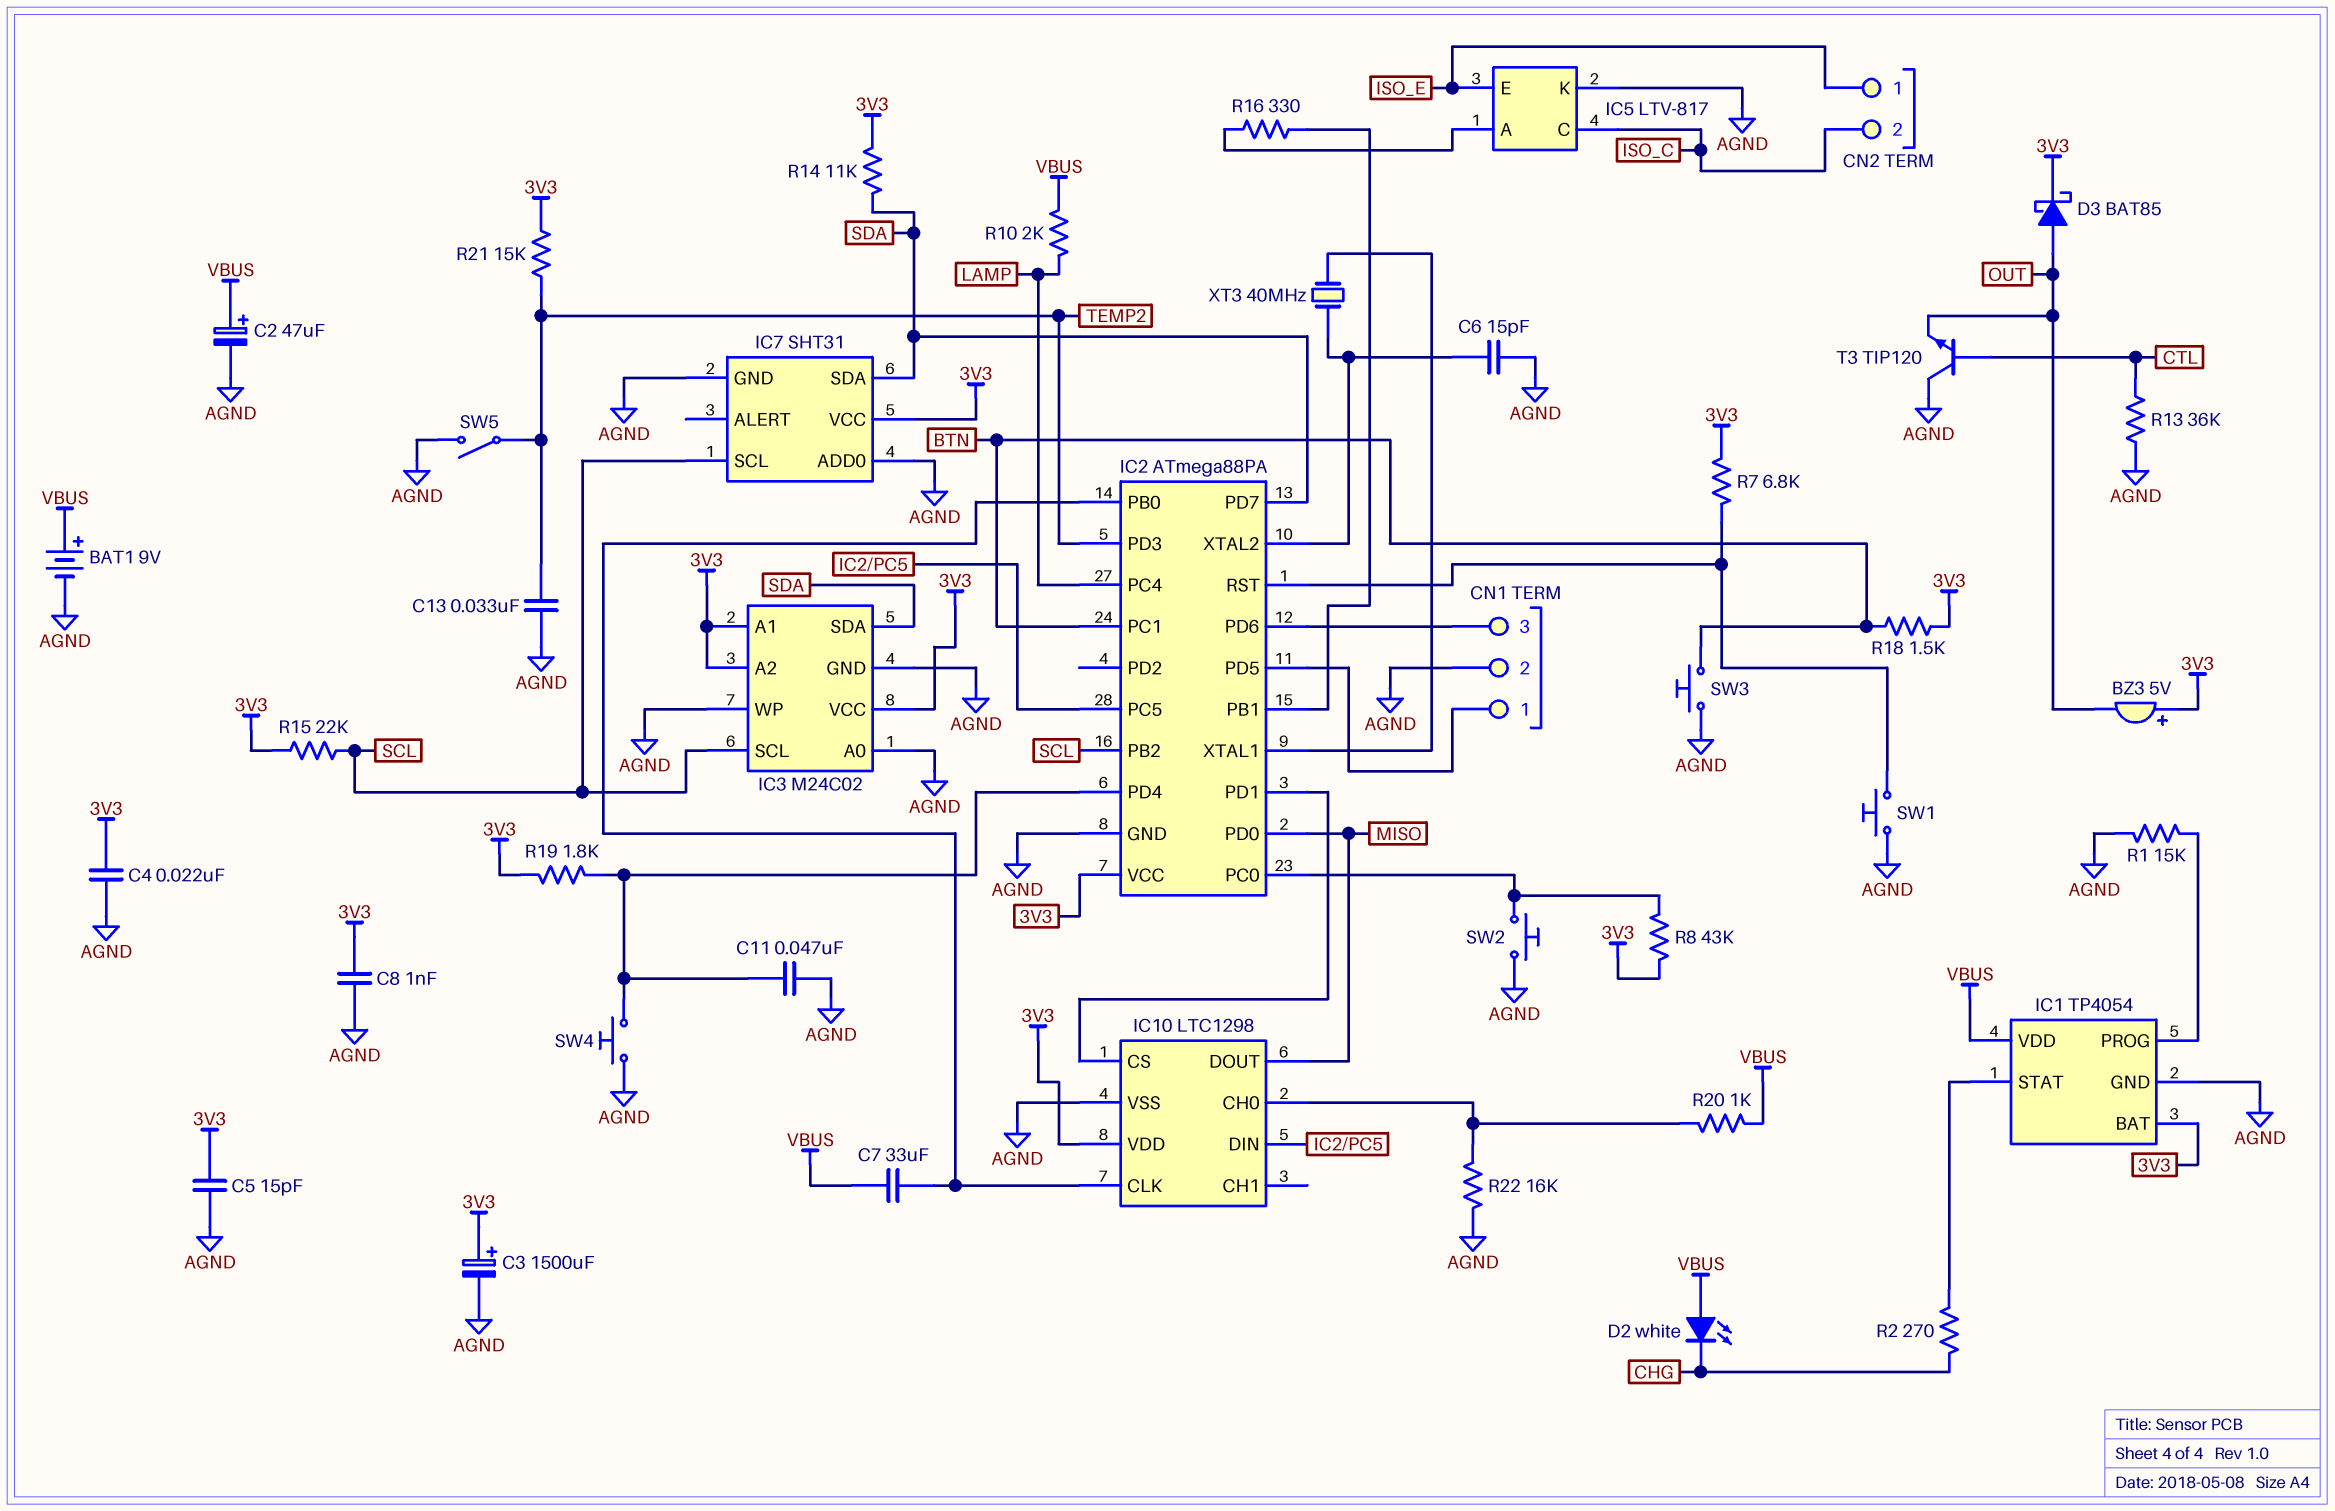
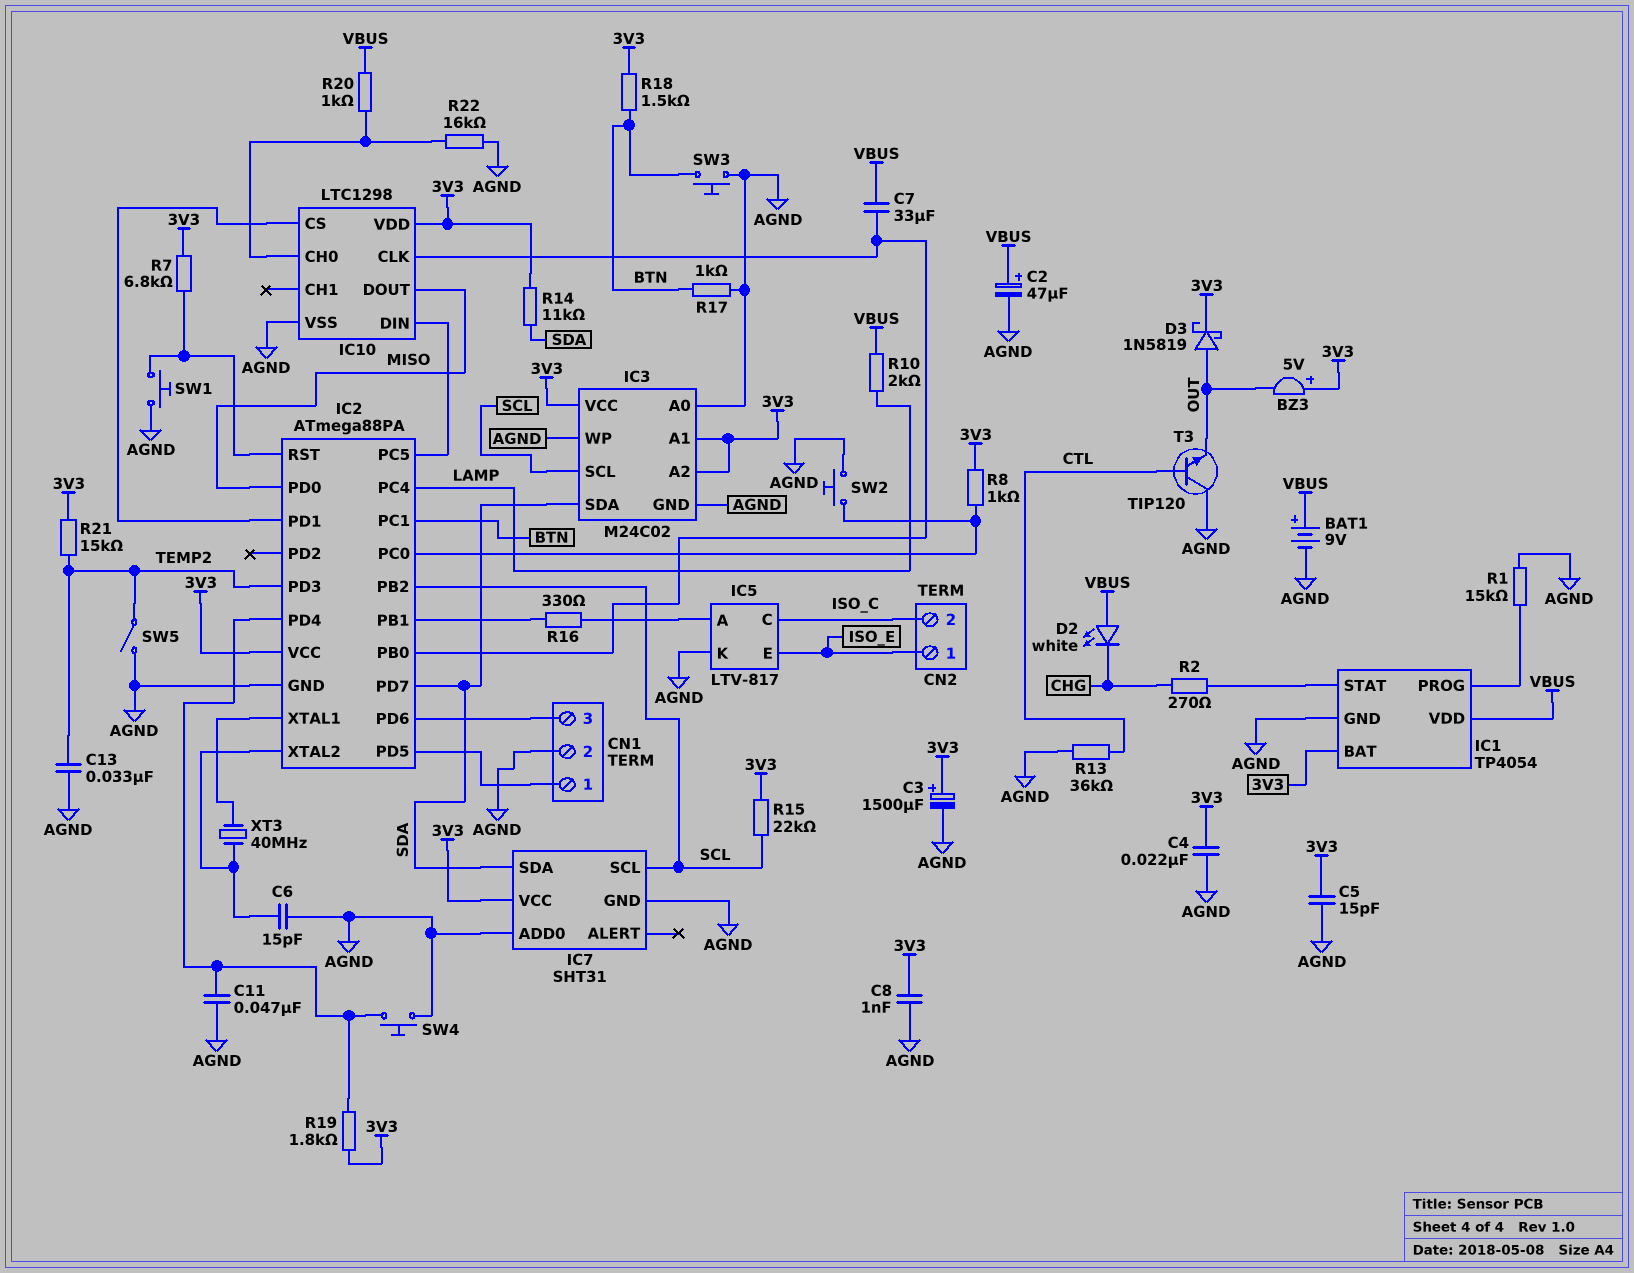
D3: schottky BAT85 (A OUT, K 3V3) -> schottky 1N5819 (A OUT, K 3V3)
R8: 43k (3V3, IC2/PC0) -> 1k (3V3, IC2/PC0)
R17: none -> 1k (AGND, BTN)

